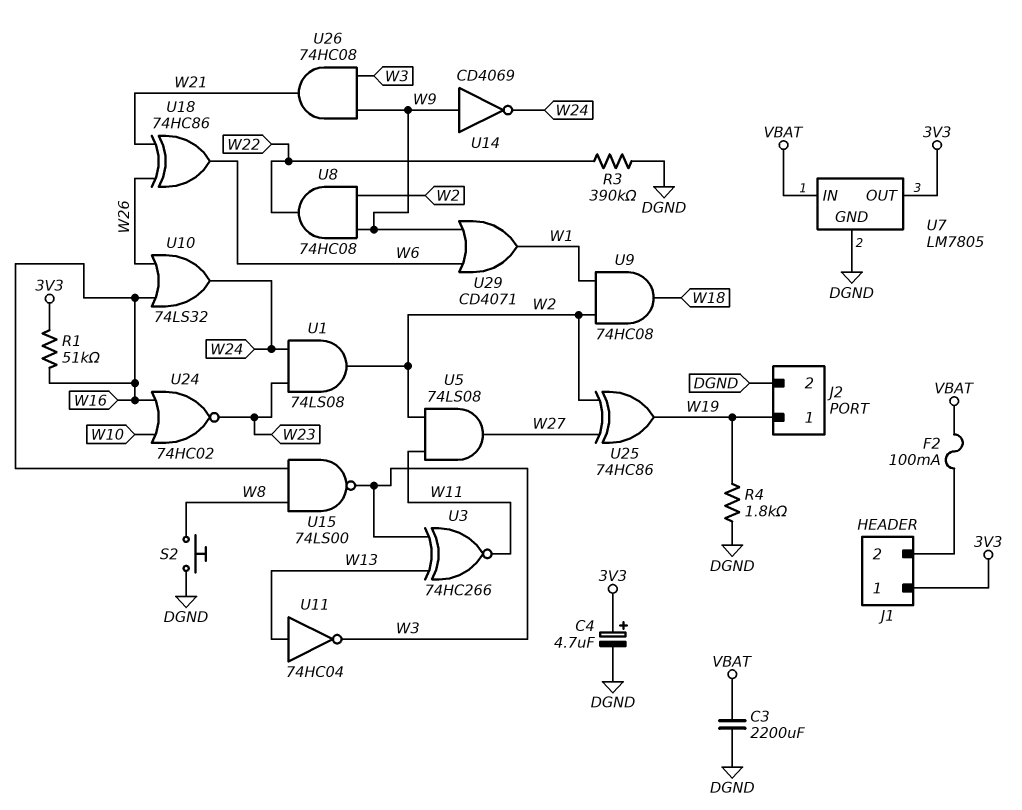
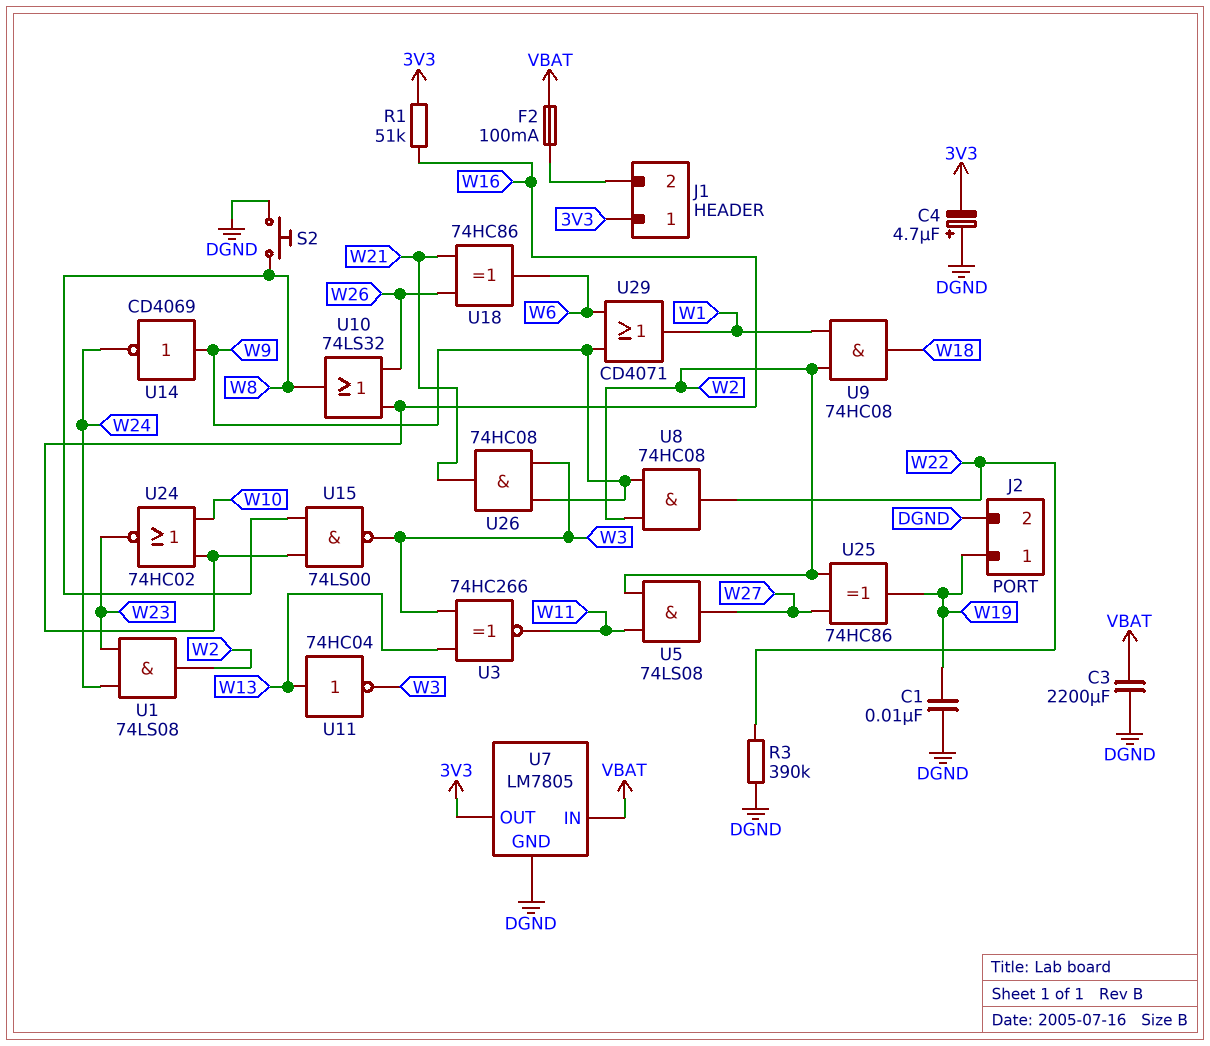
C1: none -> 10nF (DGND, W19)
C4: 4.7uF (plus 3V3, minus DGND) -> 4.7uF (plus DGND, minus 3V3)
R4: 1.8k (DGND, W19) -> none
U10: OR 74LS32 (in W16, in W26, out W24) -> OR 74LS32 (in W16, in W26, out W8)

